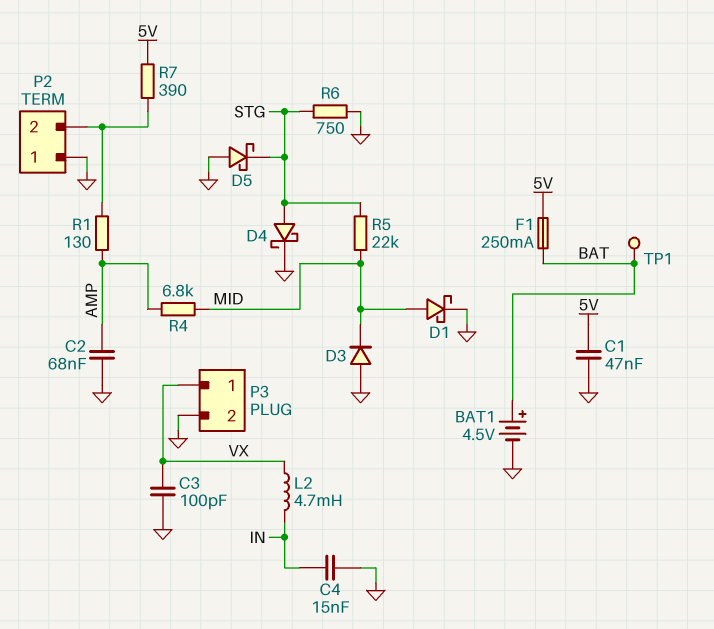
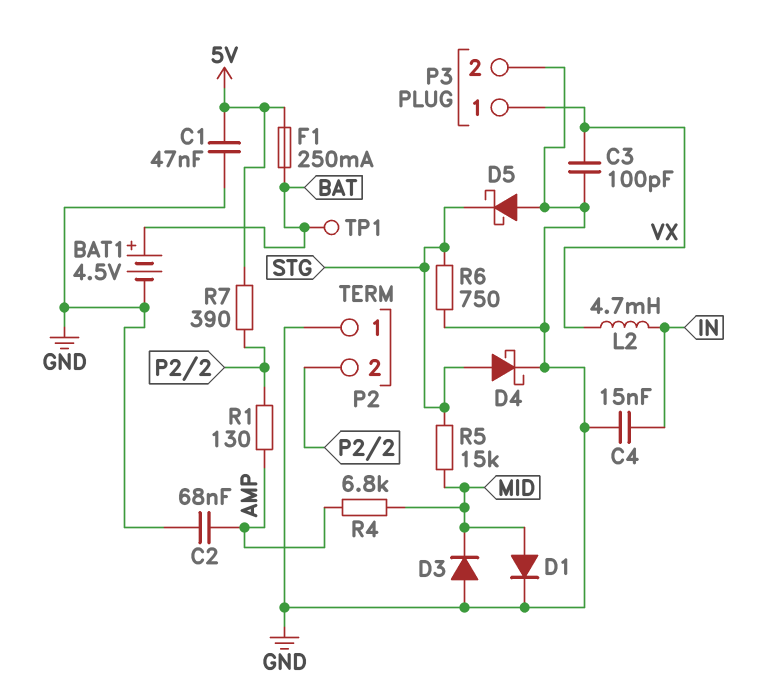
D1: schottky (A MID, K GND) -> diode (A MID, K GND)
R5: 22k (MID, STG) -> 15k (MID, STG)

